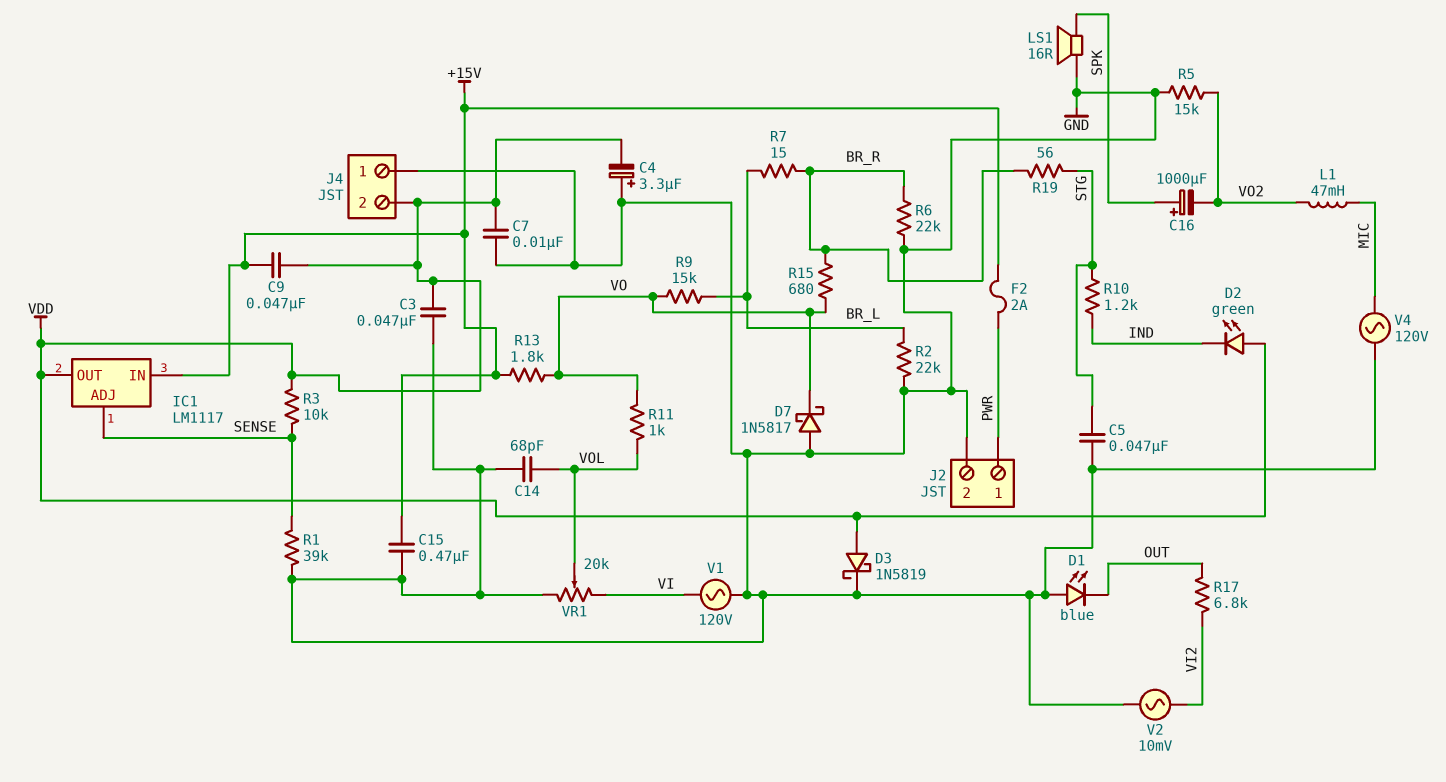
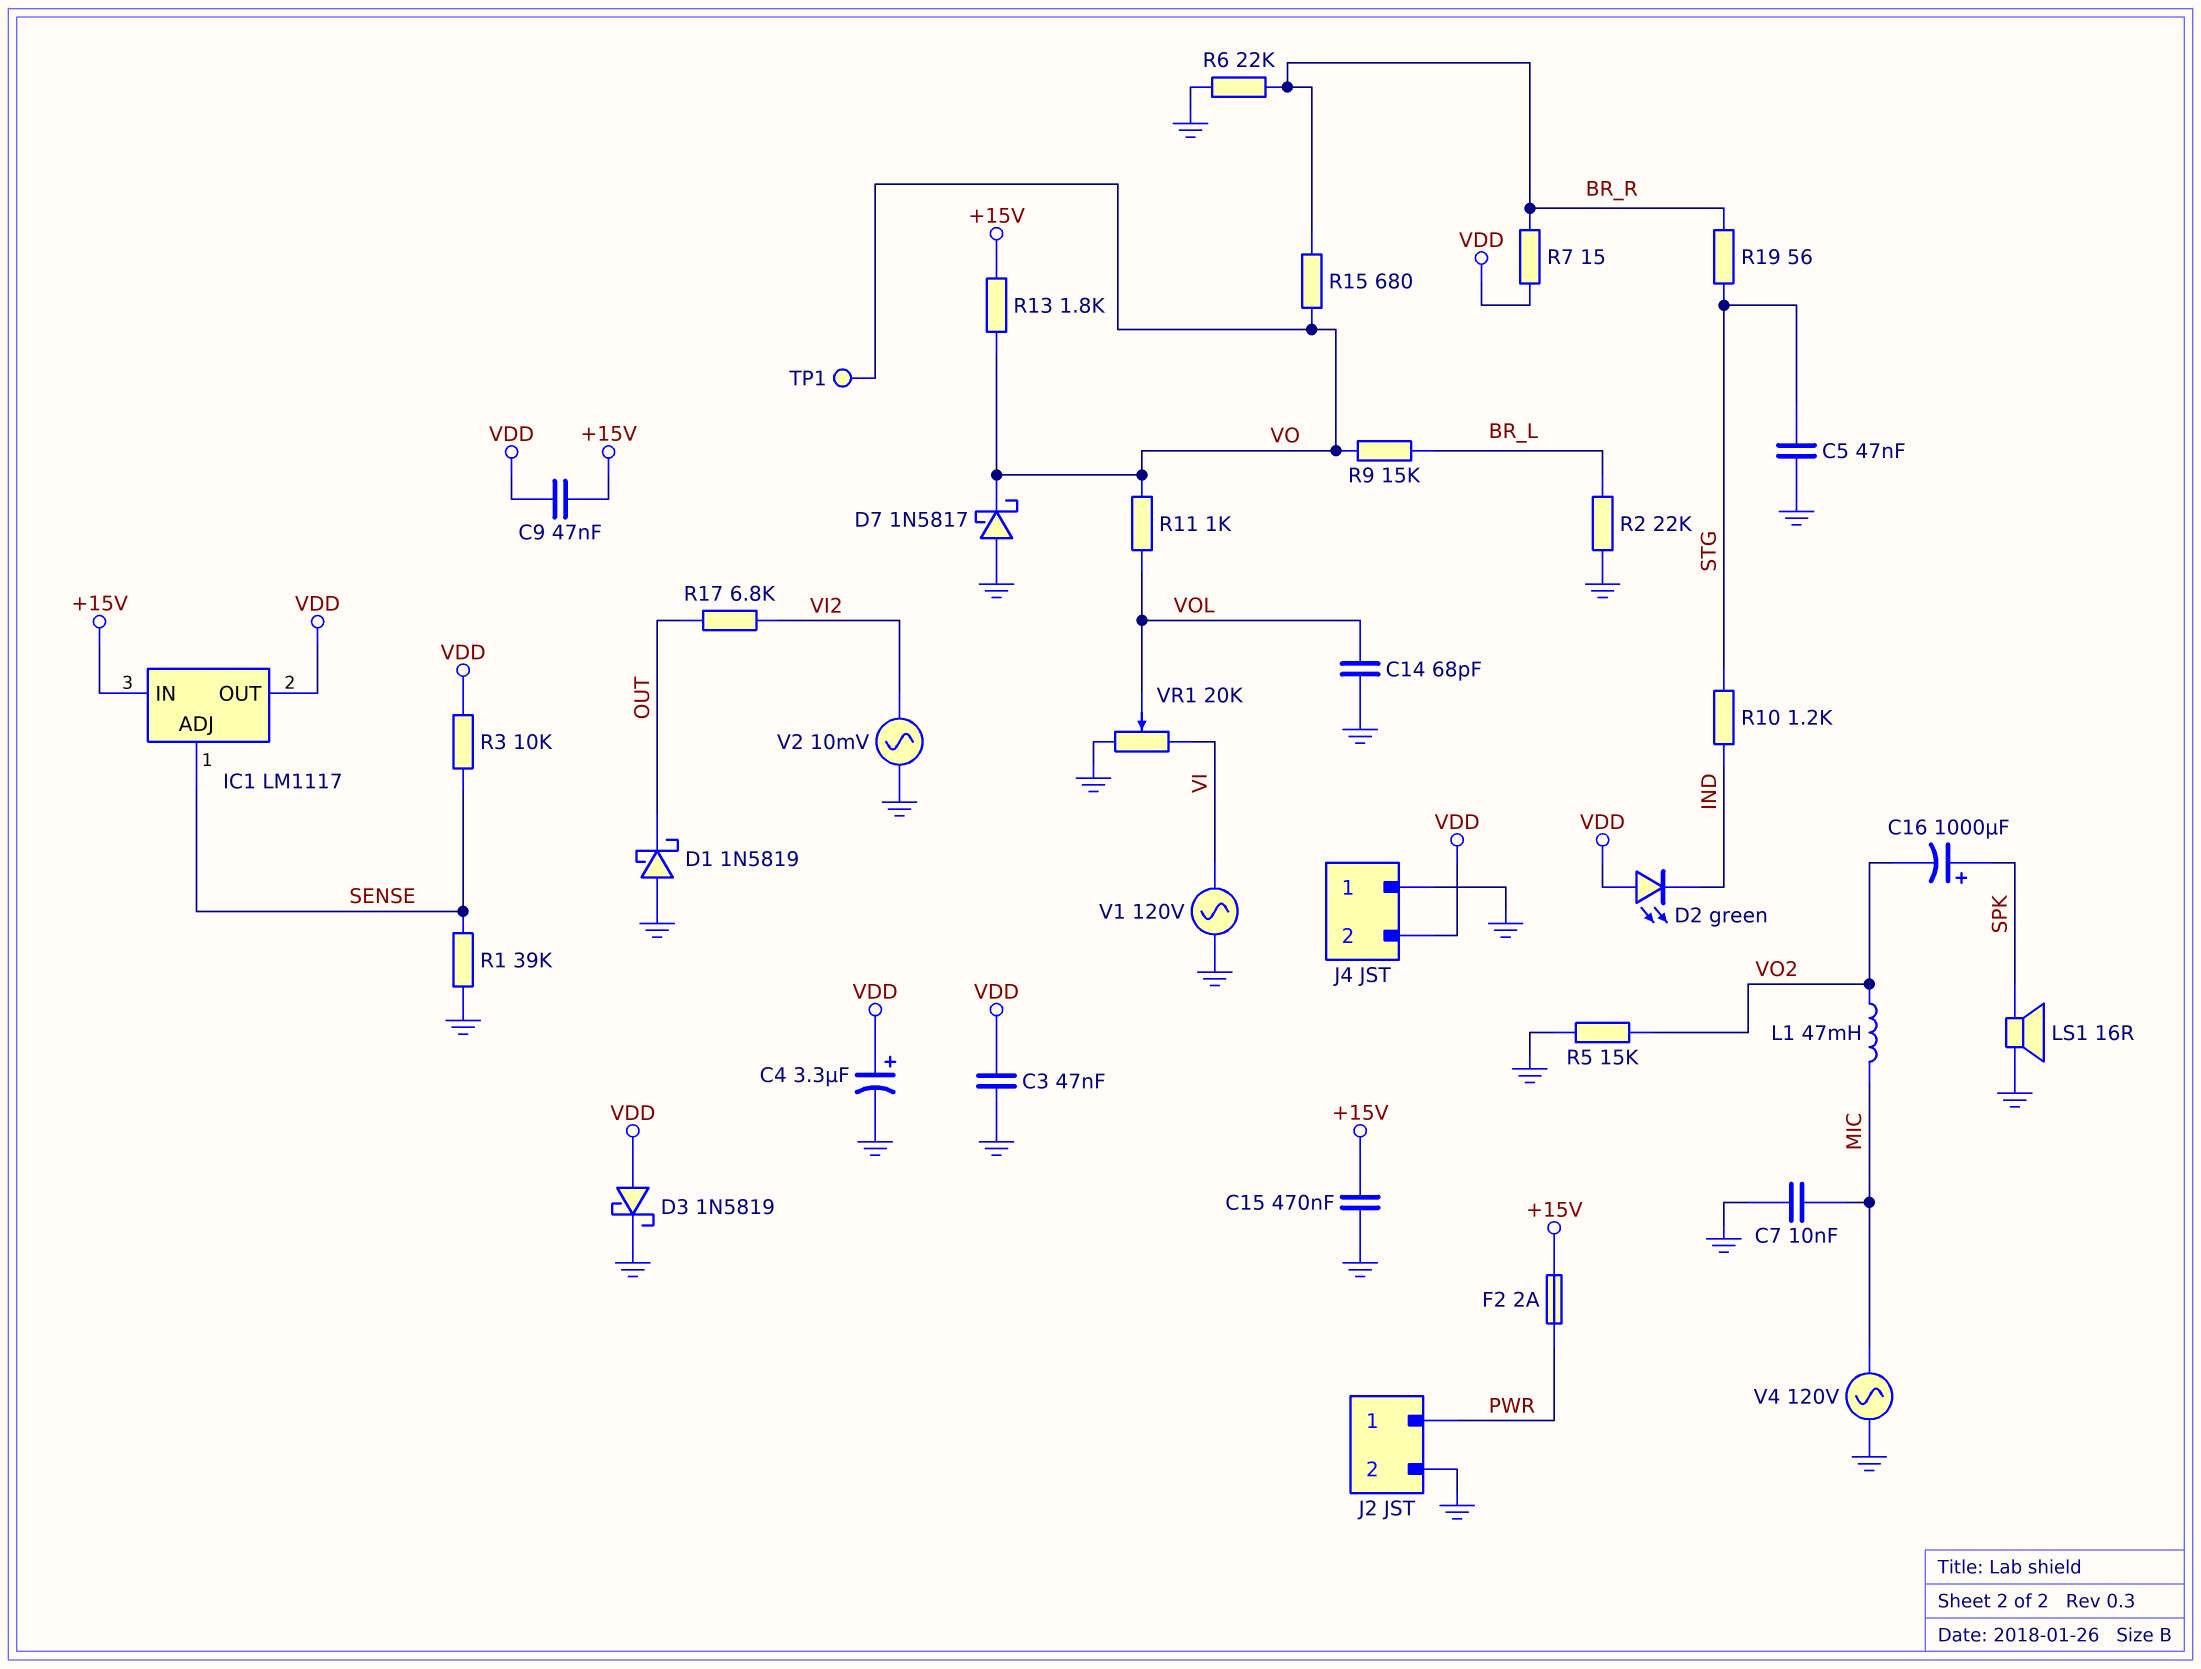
C4: 3.3uF (plus GND, minus VDD) -> 3.3uF (plus VDD, minus GND)
C7: 10nF (GND, VDD) -> 10nF (GND, MIC)
D1: LED blue (A GND, K OUT) -> schottky 1N5819 (A GND, K OUT)
R7: 15 (BR_L, BR_R) -> 15 (BR_R, VDD)
TP1: none -> test point (VO)

